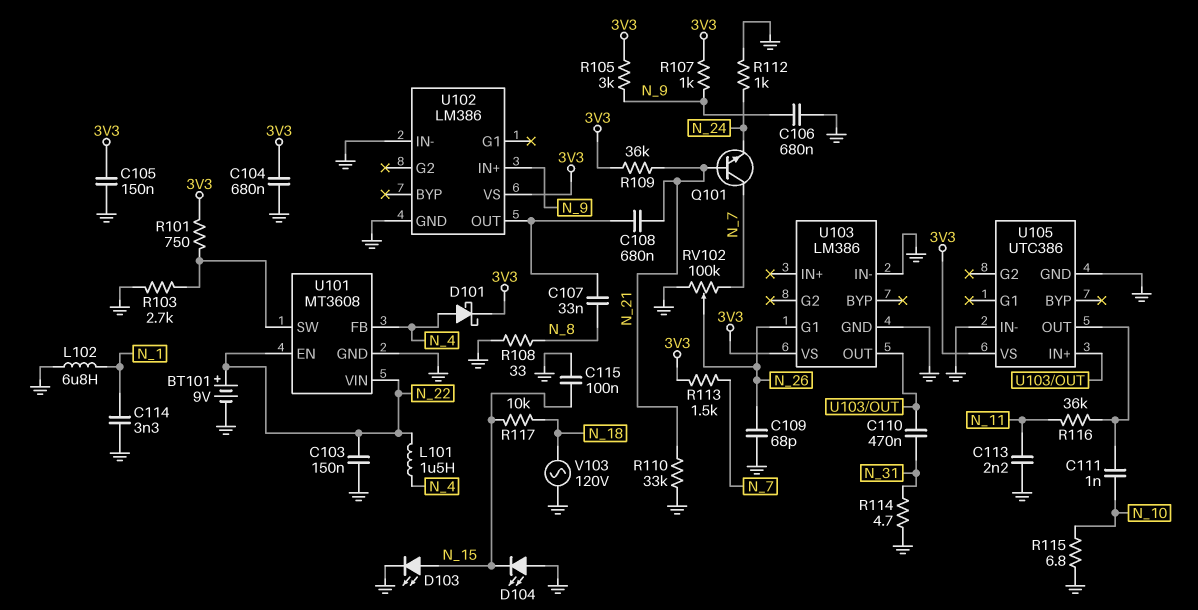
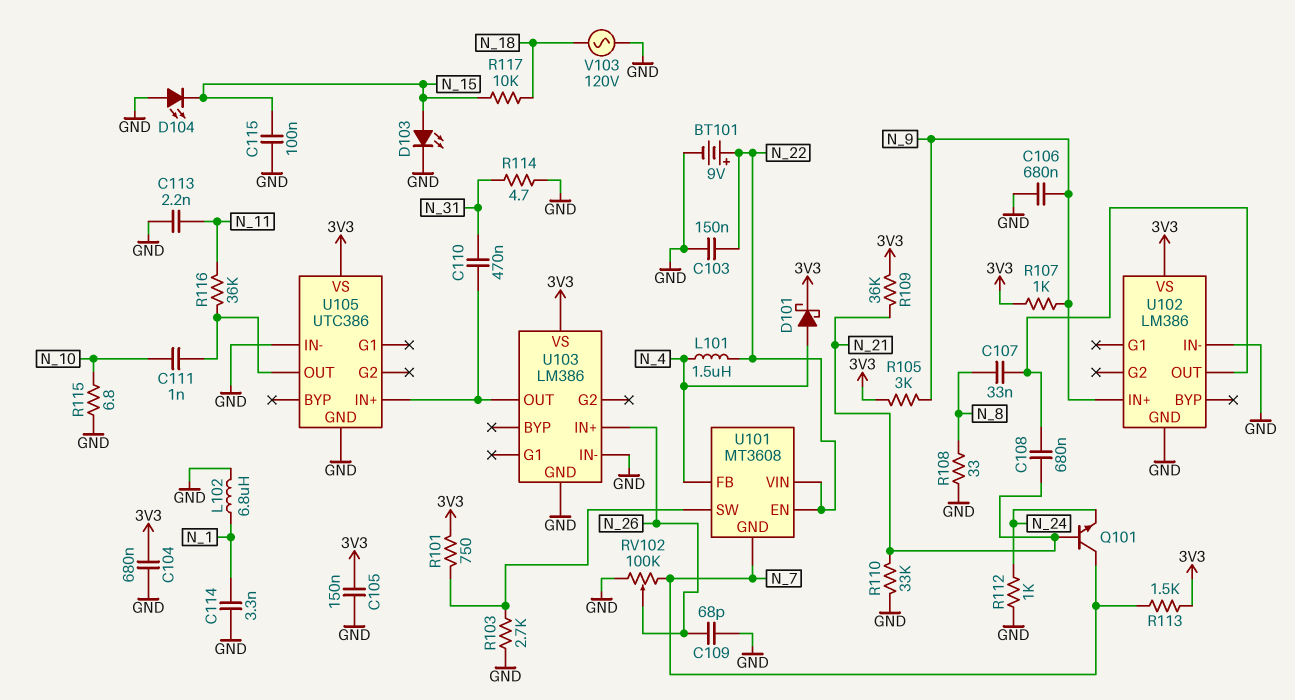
U101 pin GND: GND -> N_7
U103 pin G1: N_26 -> none
U103 pin IN+: none -> N_26

